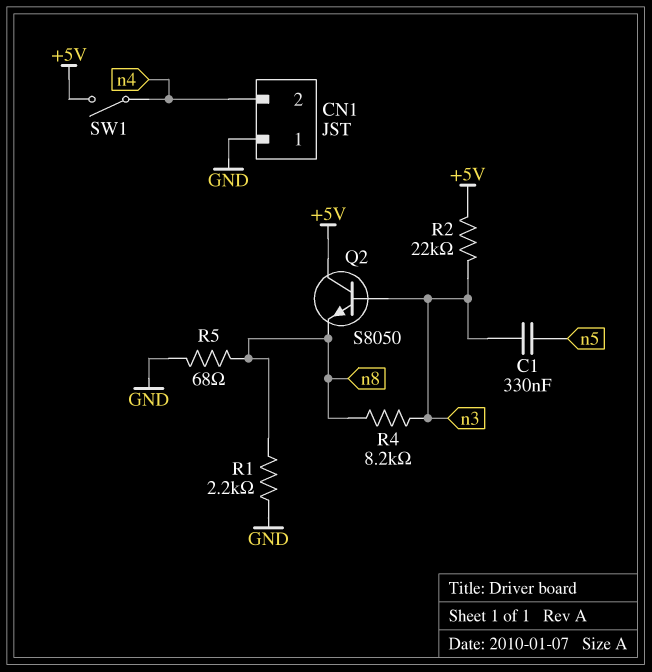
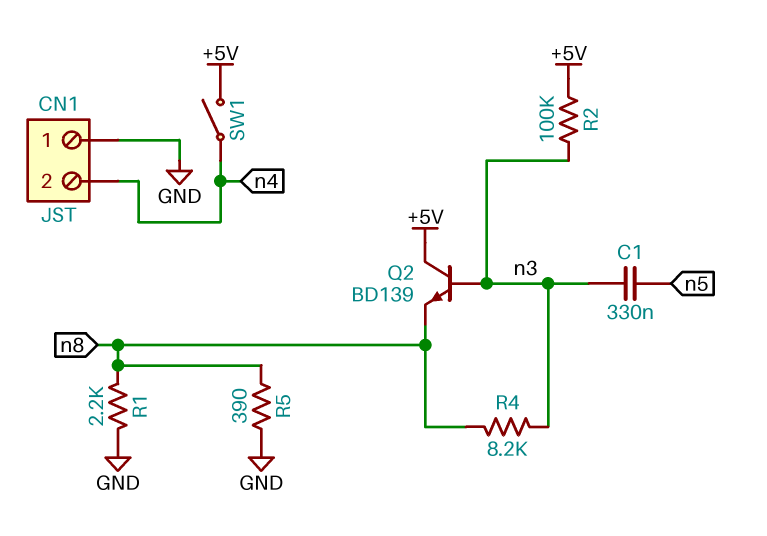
Q2: NPN S8050 (B n3, C +5V, E n8) -> NPN BD139 (B n3, C +5V, E n8)
R2: 22k (+5V, n3) -> 100k (+5V, n3)
R5: 68 (GND, n8) -> 390 (GND, n8)

